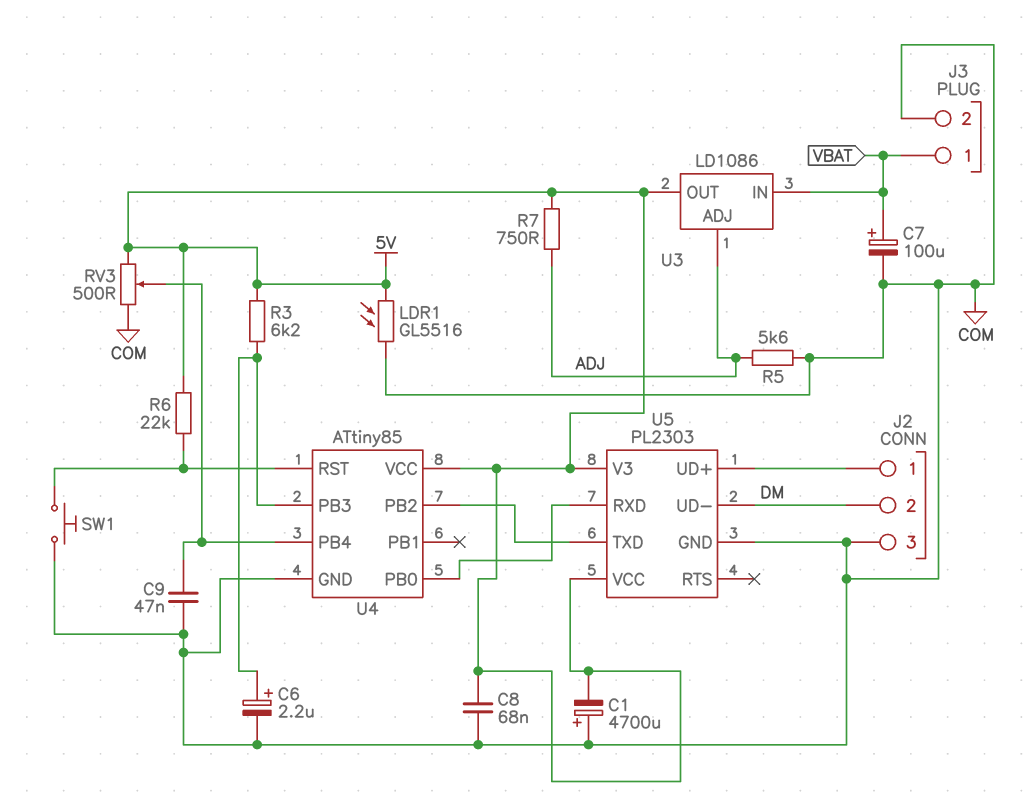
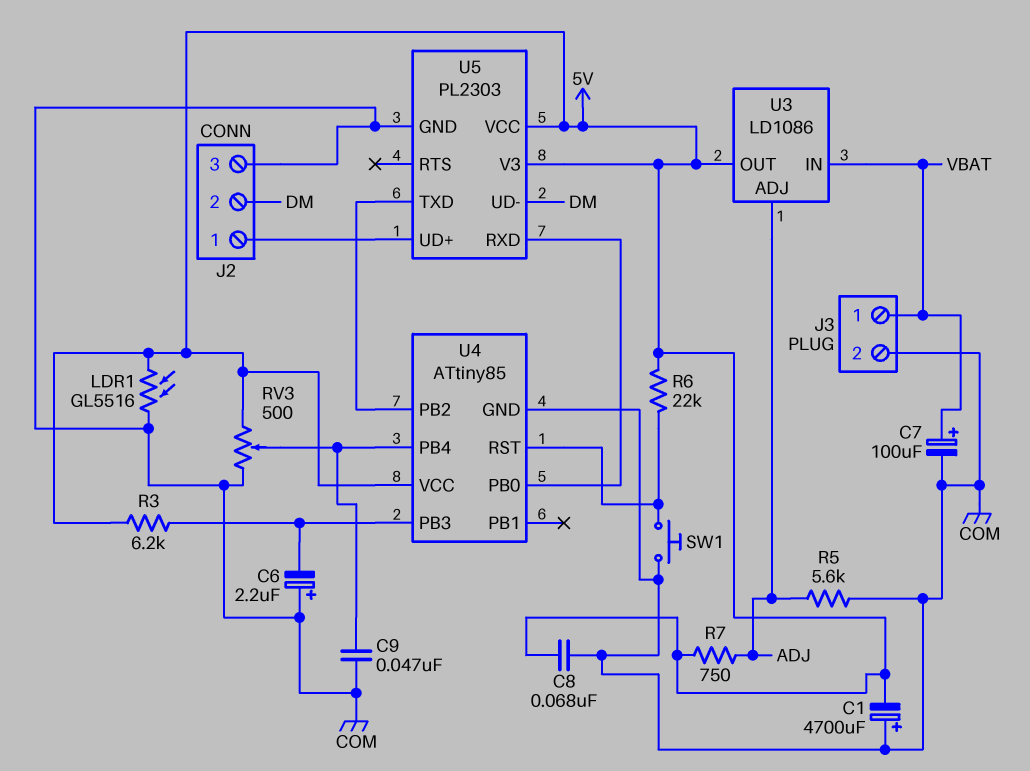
C6: 2.2uF (plus U4/PB3, minus COM) -> 2.2uF (plus COM, minus U4/PB3)

